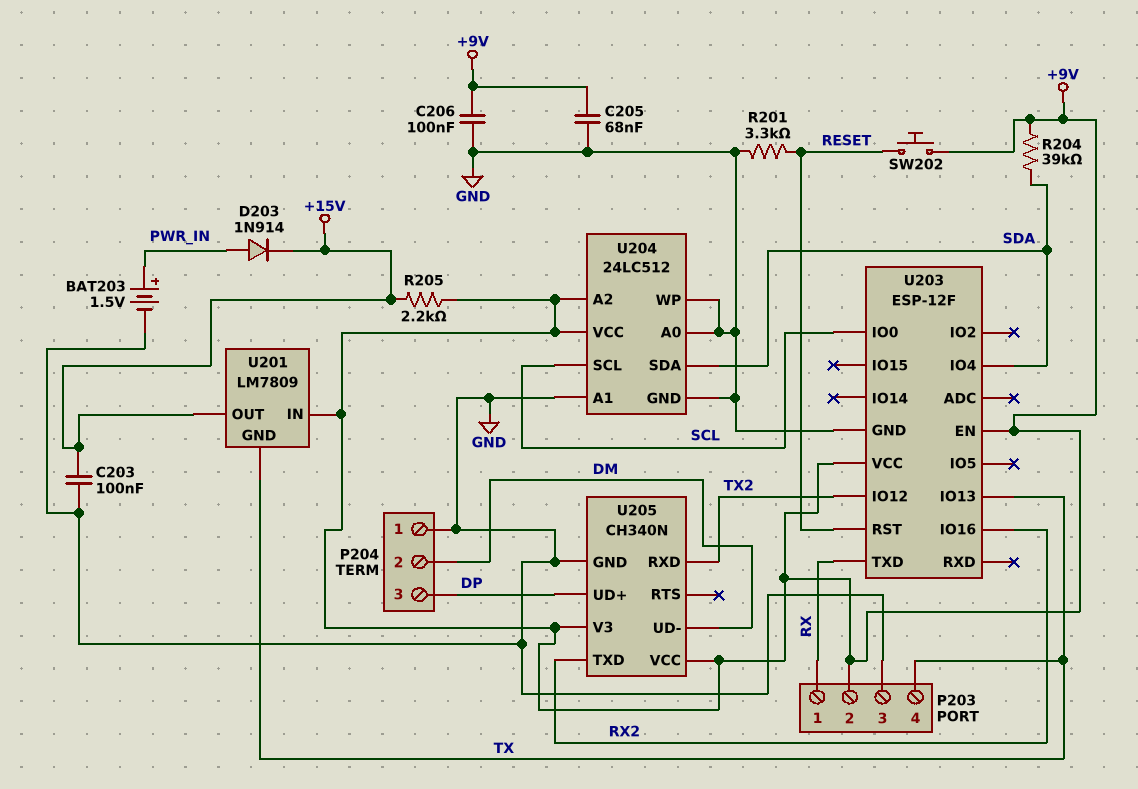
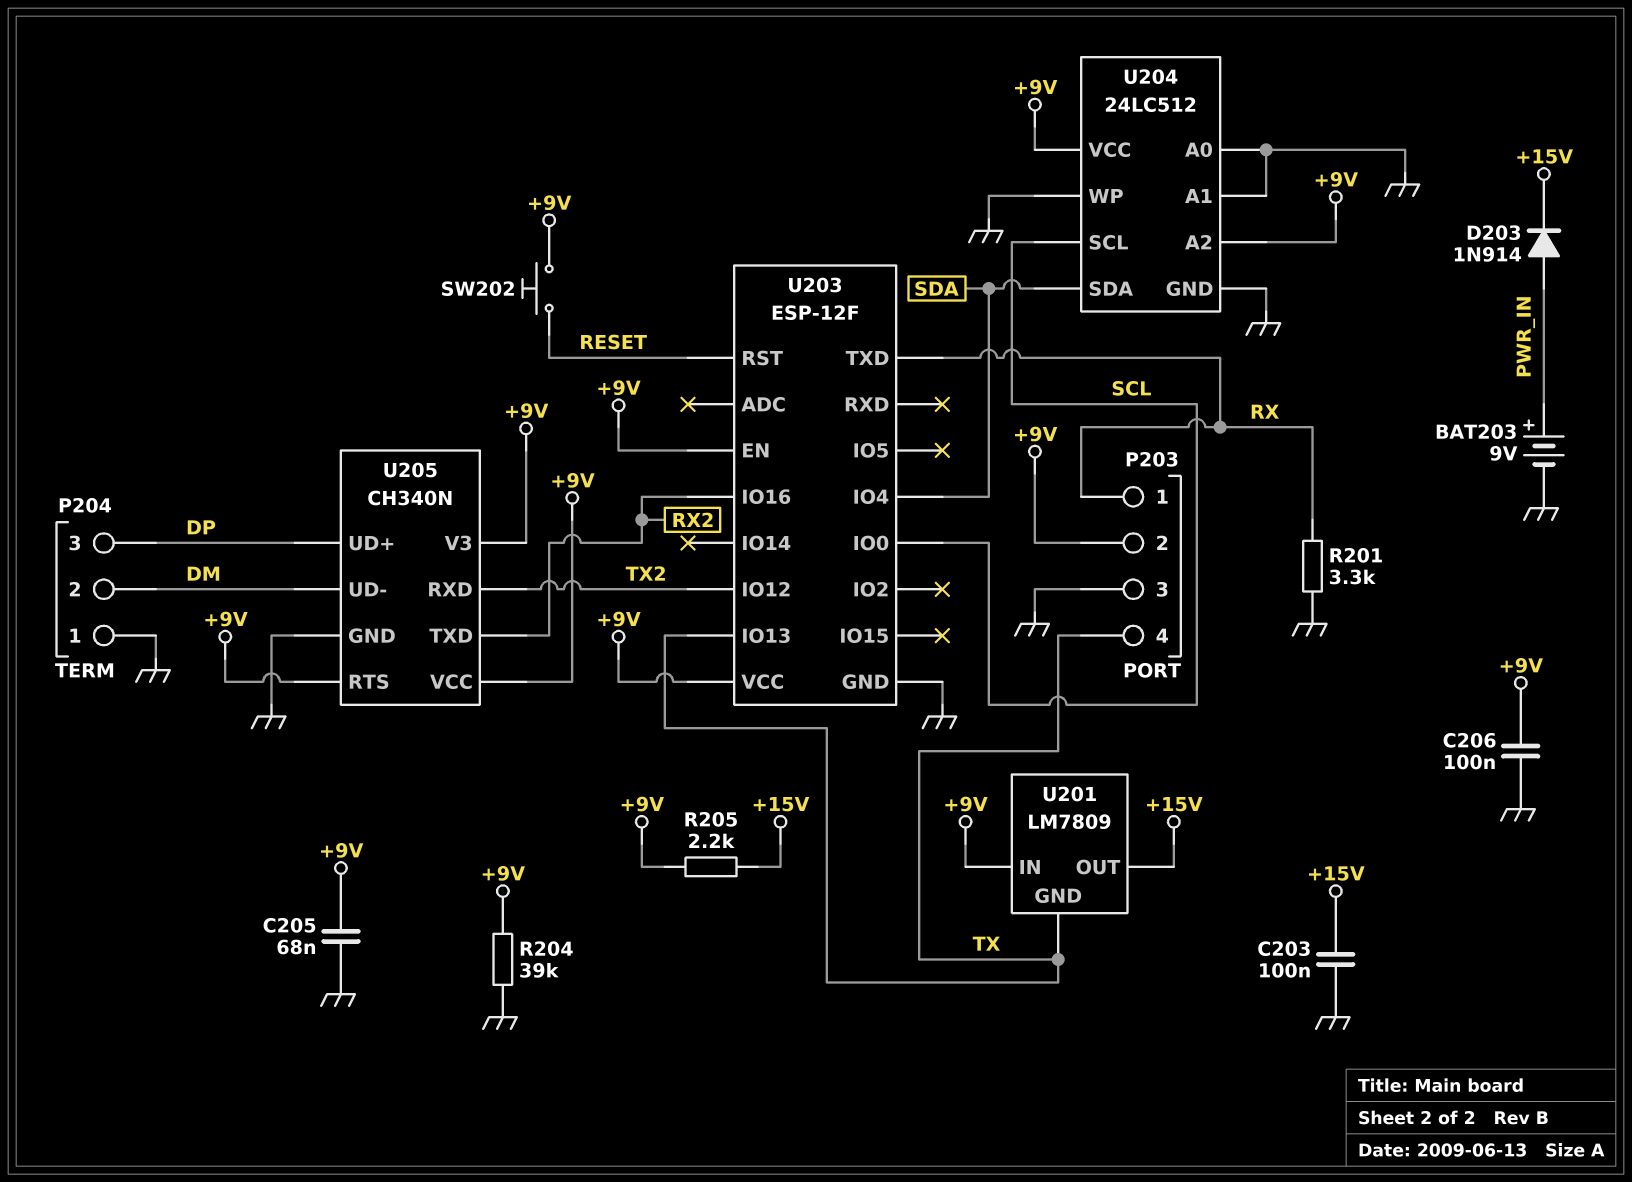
BAT203: 1.5V (plus PWR_IN, minus GND) -> 9V (plus PWR_IN, minus GND)
R201: 3.3k (GND, RESET) -> 3.3k (GND, RX)
R204: 39k (+9V, SDA) -> 39k (+9V, GND)
U205 pin RTS: none -> +9V

